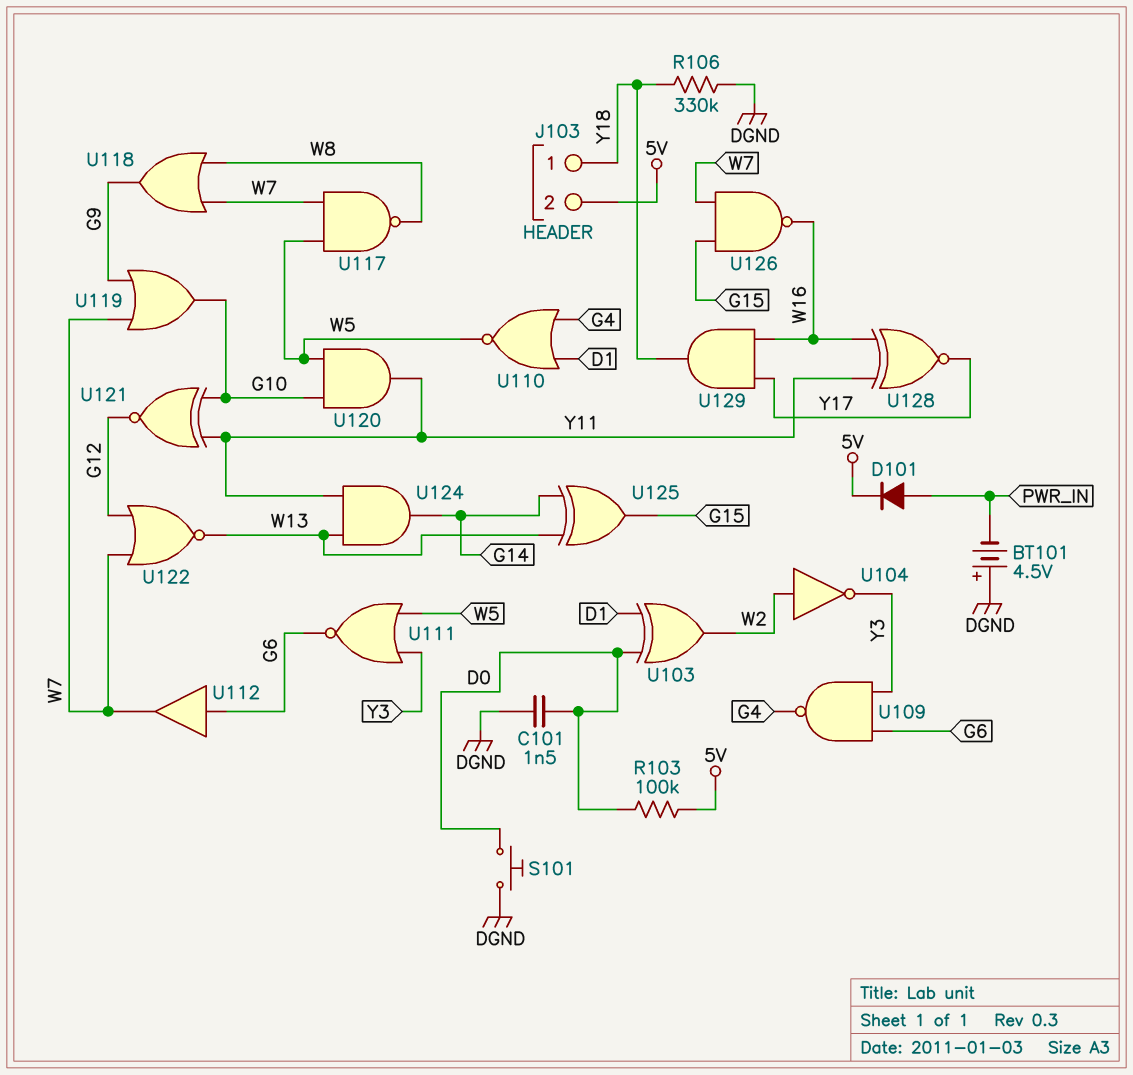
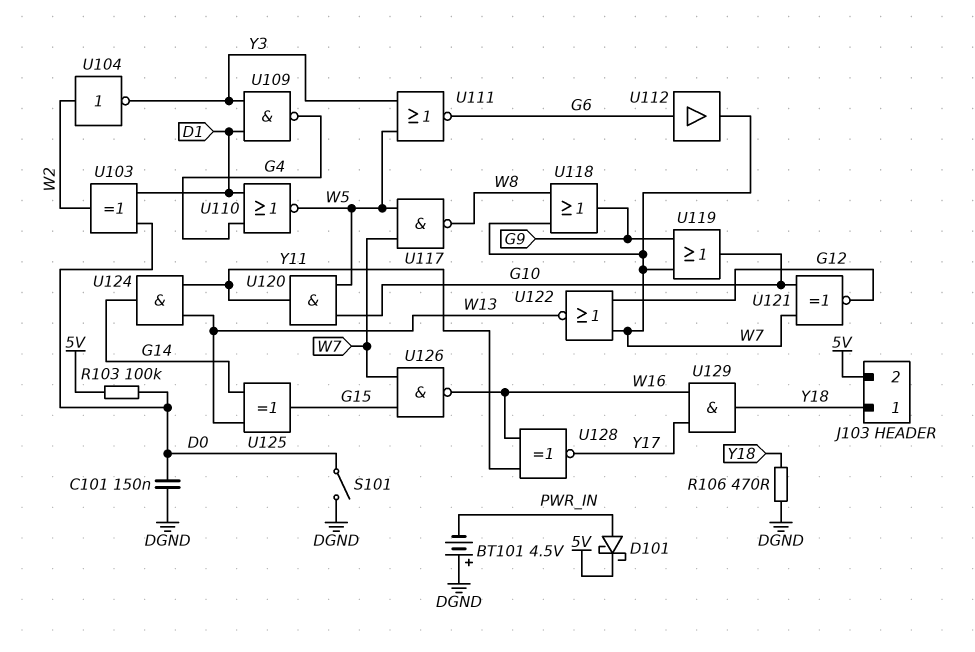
C101: 1.5nF (D0, DGND) -> 150nF (D0, DGND)
D101: diode (A PWR_IN, K 5V) -> schottky (A PWR_IN, K 5V)
R106: 330k (DGND, Y18) -> 470 (DGND, Y18)
S101: button (D0, DGND) -> switch (D0, DGND)
U109: NAND (in G6, in Y3, out G4) -> NAND (in D1, in Y3, out G4)
U121: XNOR (in G10, in Y11, out G12) -> XNOR (in G10, in W7, out G12)

